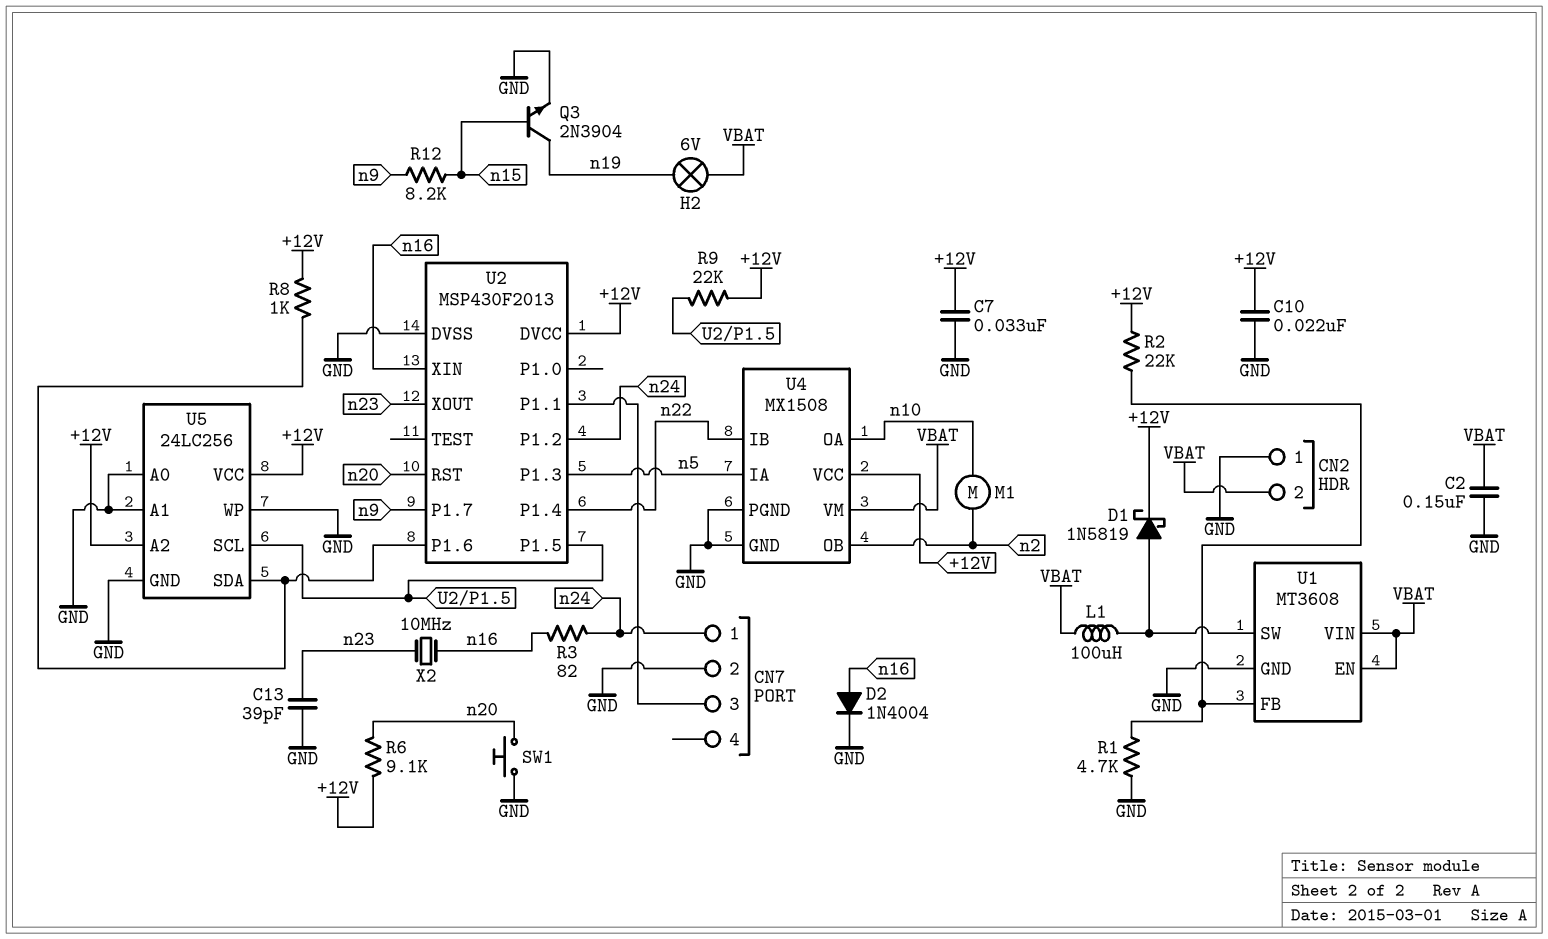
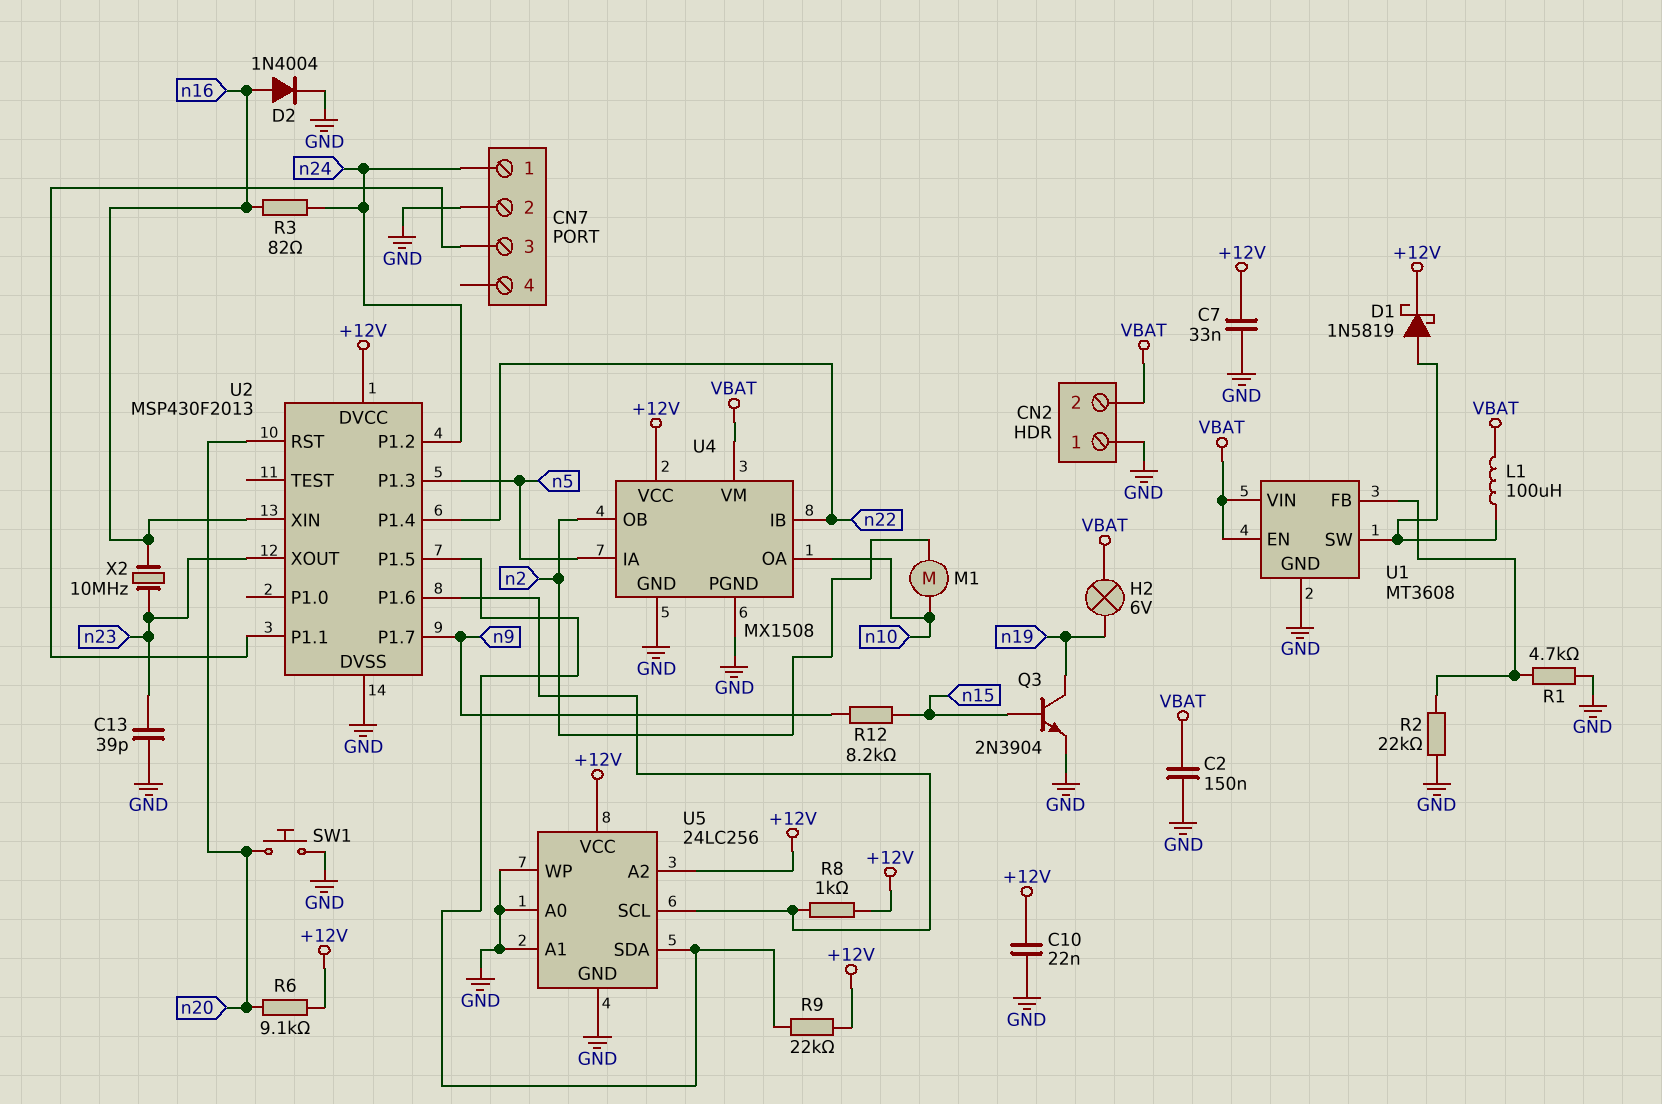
R2: 22k (+12V, U1/FB) -> 22k (GND, U1/FB)
U5 pin SCL: U2/P1.5 -> U2/P1.6
U5 pin SDA: U2/P1.6 -> U2/P1.5

